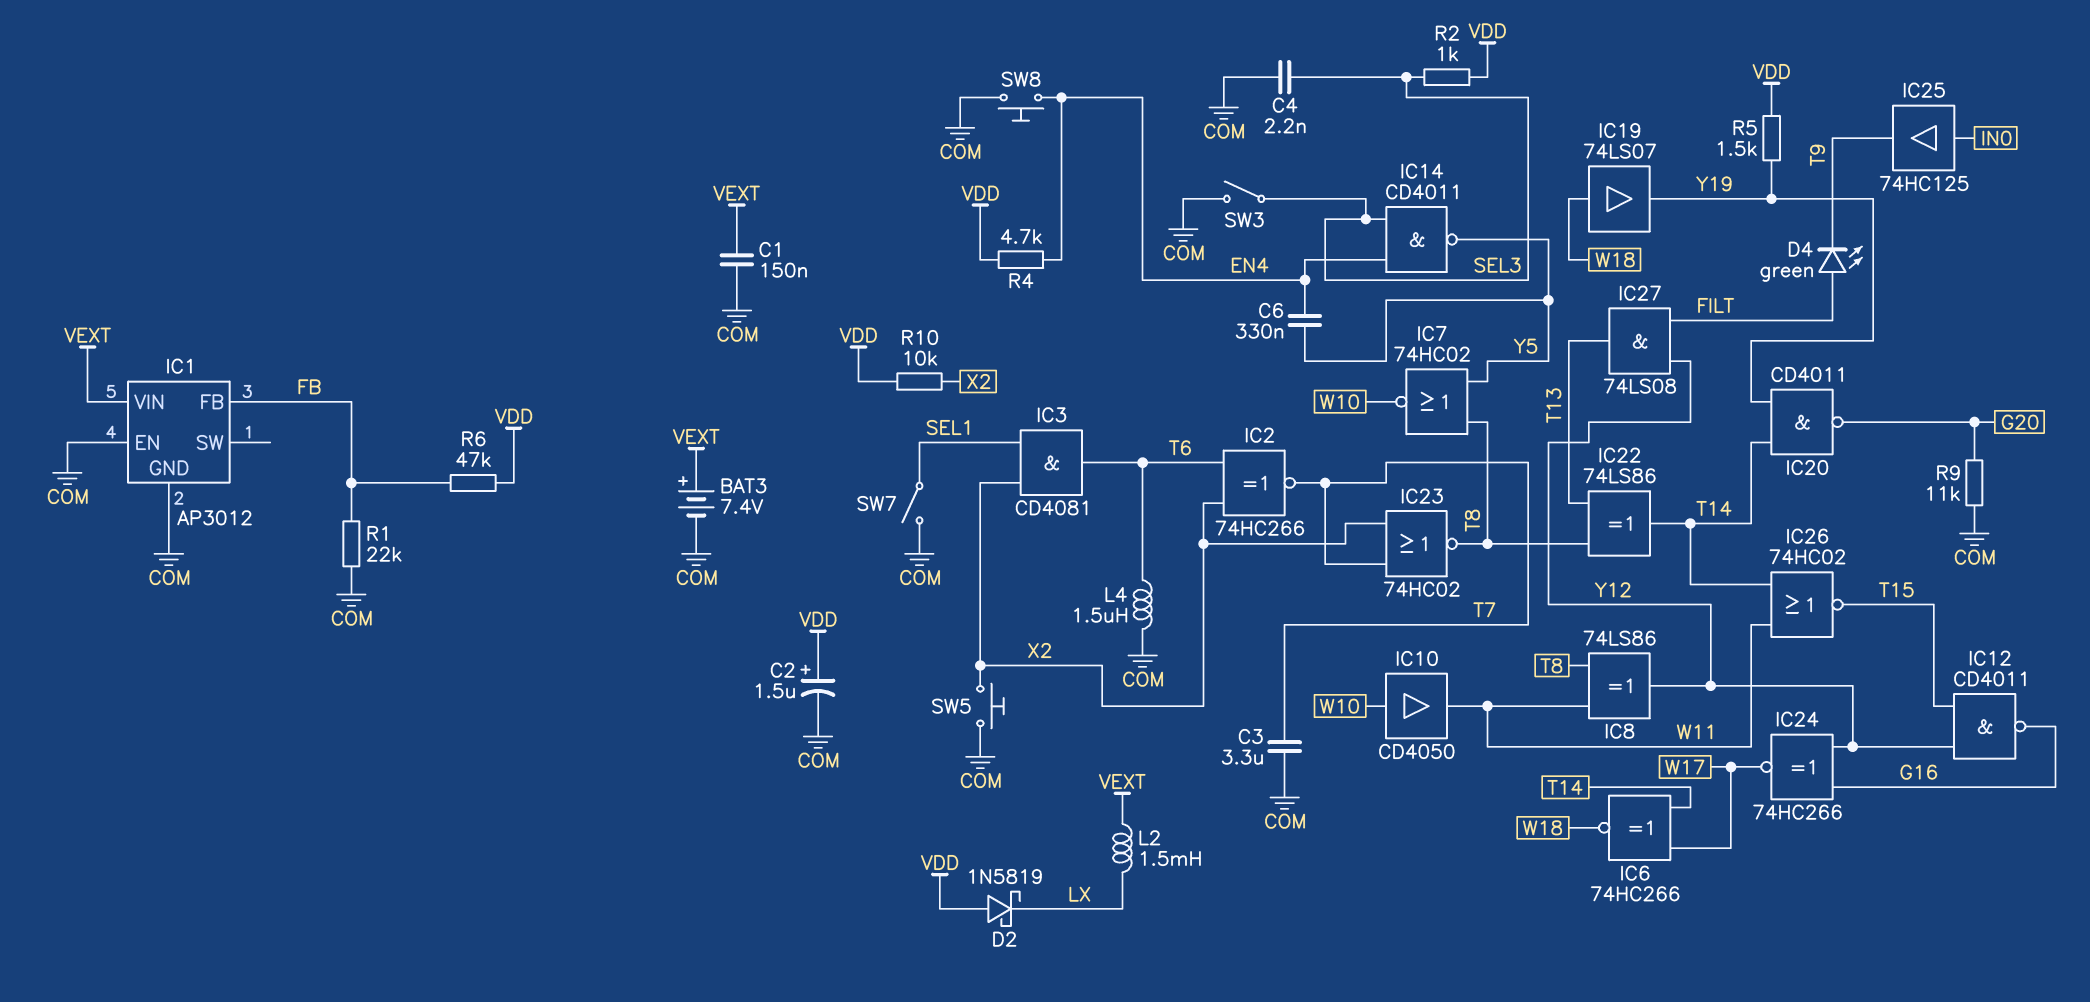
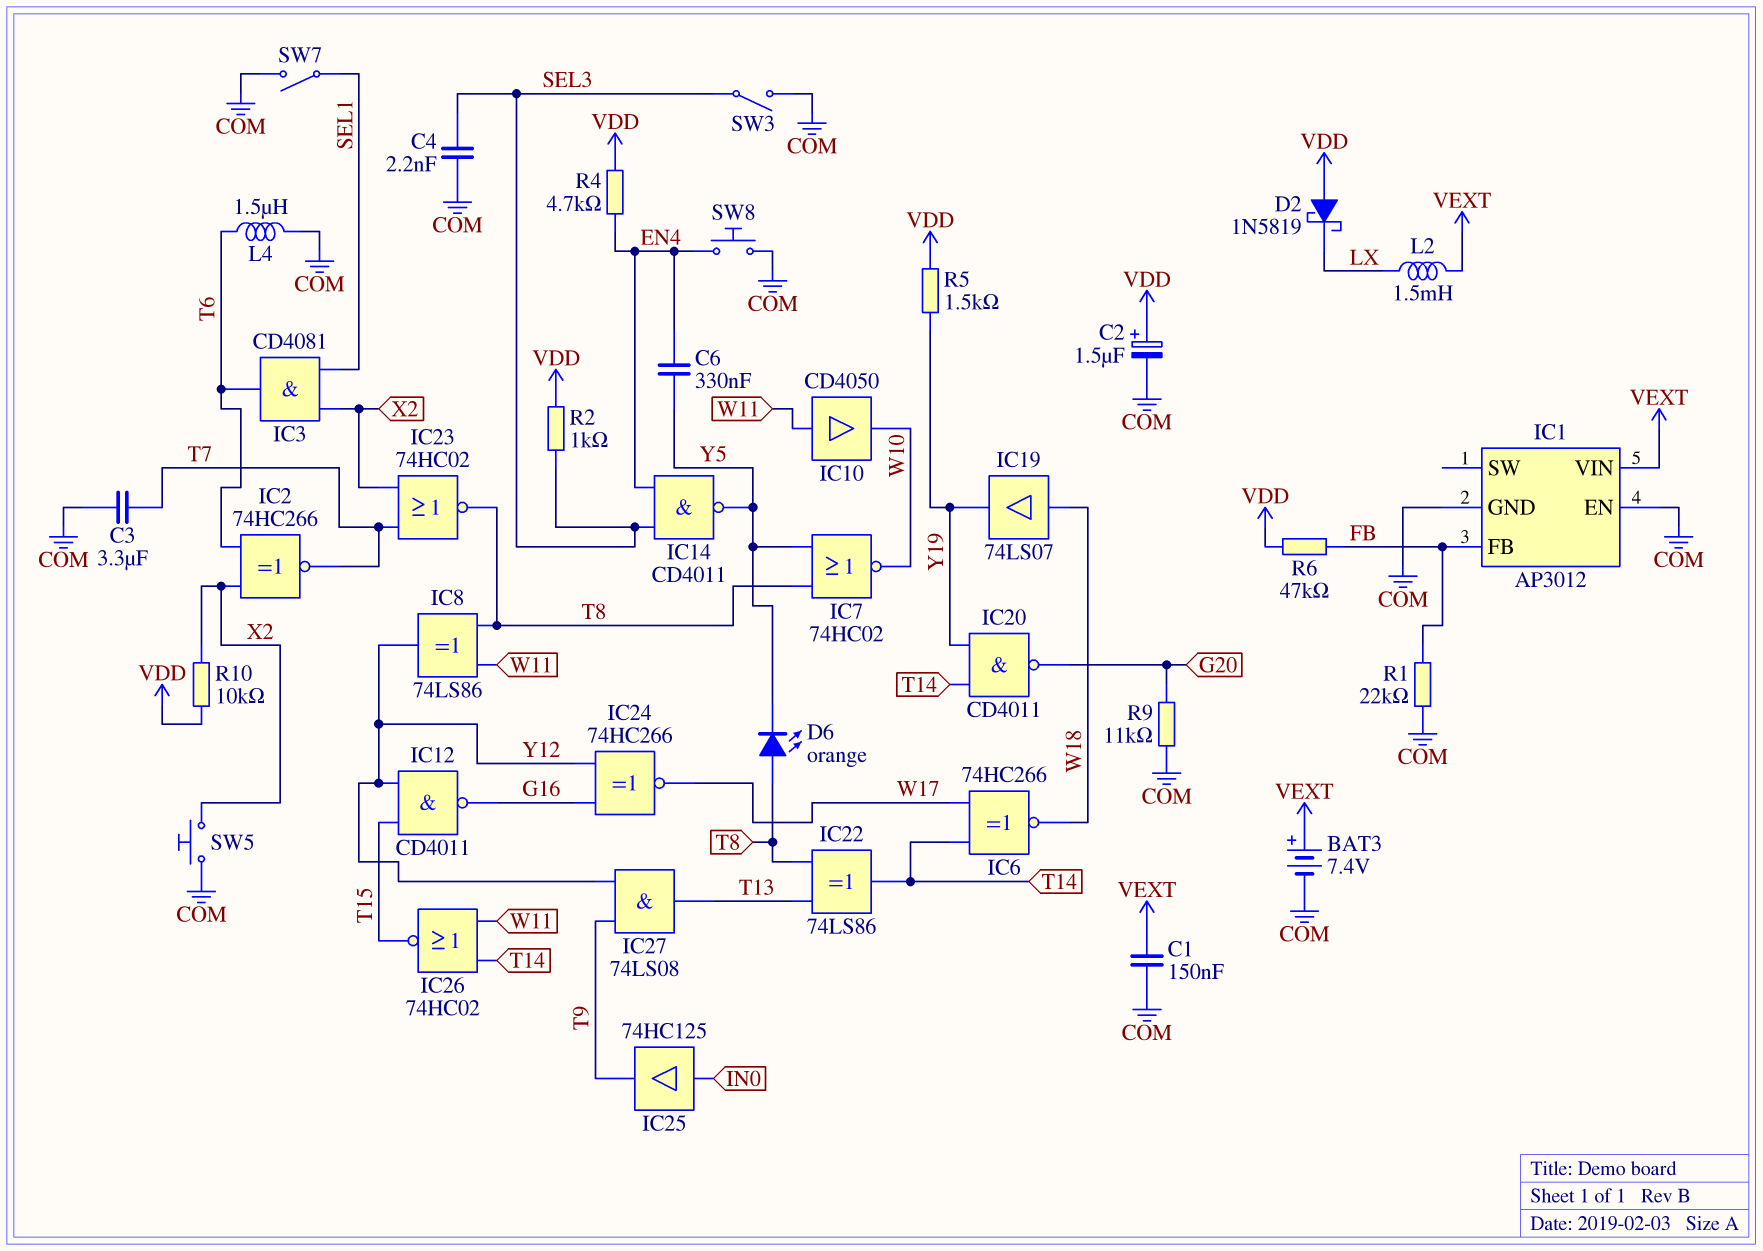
D4: LED green (A FILT, K T9) -> none
D6: none -> LED orange (A T8, K Y5)
IC10: buffer CD4050 (in W10, out W11) -> buffer CD4050 (in W11, out W10)
IC27: AND 74LS08 (in FILT, in Y12, out T13) -> AND 74LS08 (in T9, in Y12, out T13)

